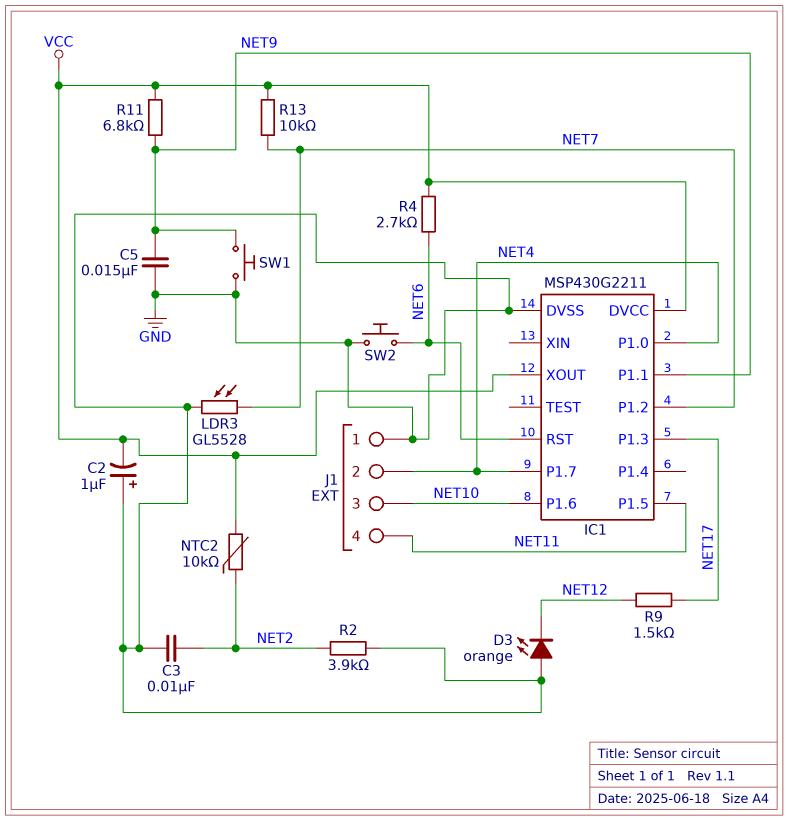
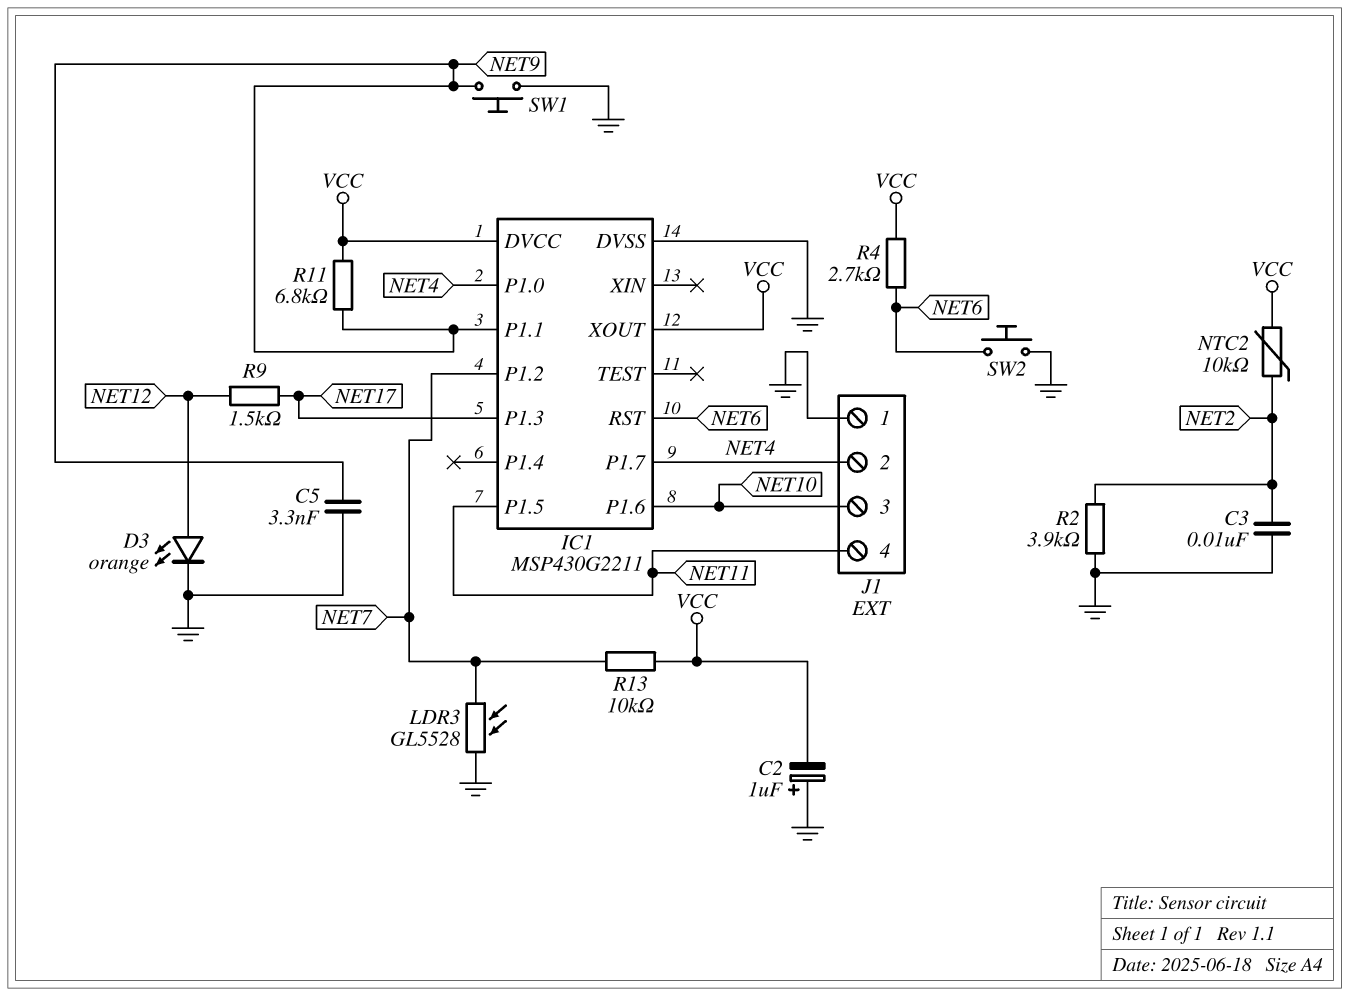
C5: 15nF (GND, NET9) -> 3.3nF (GND, NET9)
D3: LED orange (A GND, K NET12) -> LED orange (A NET12, K GND)

